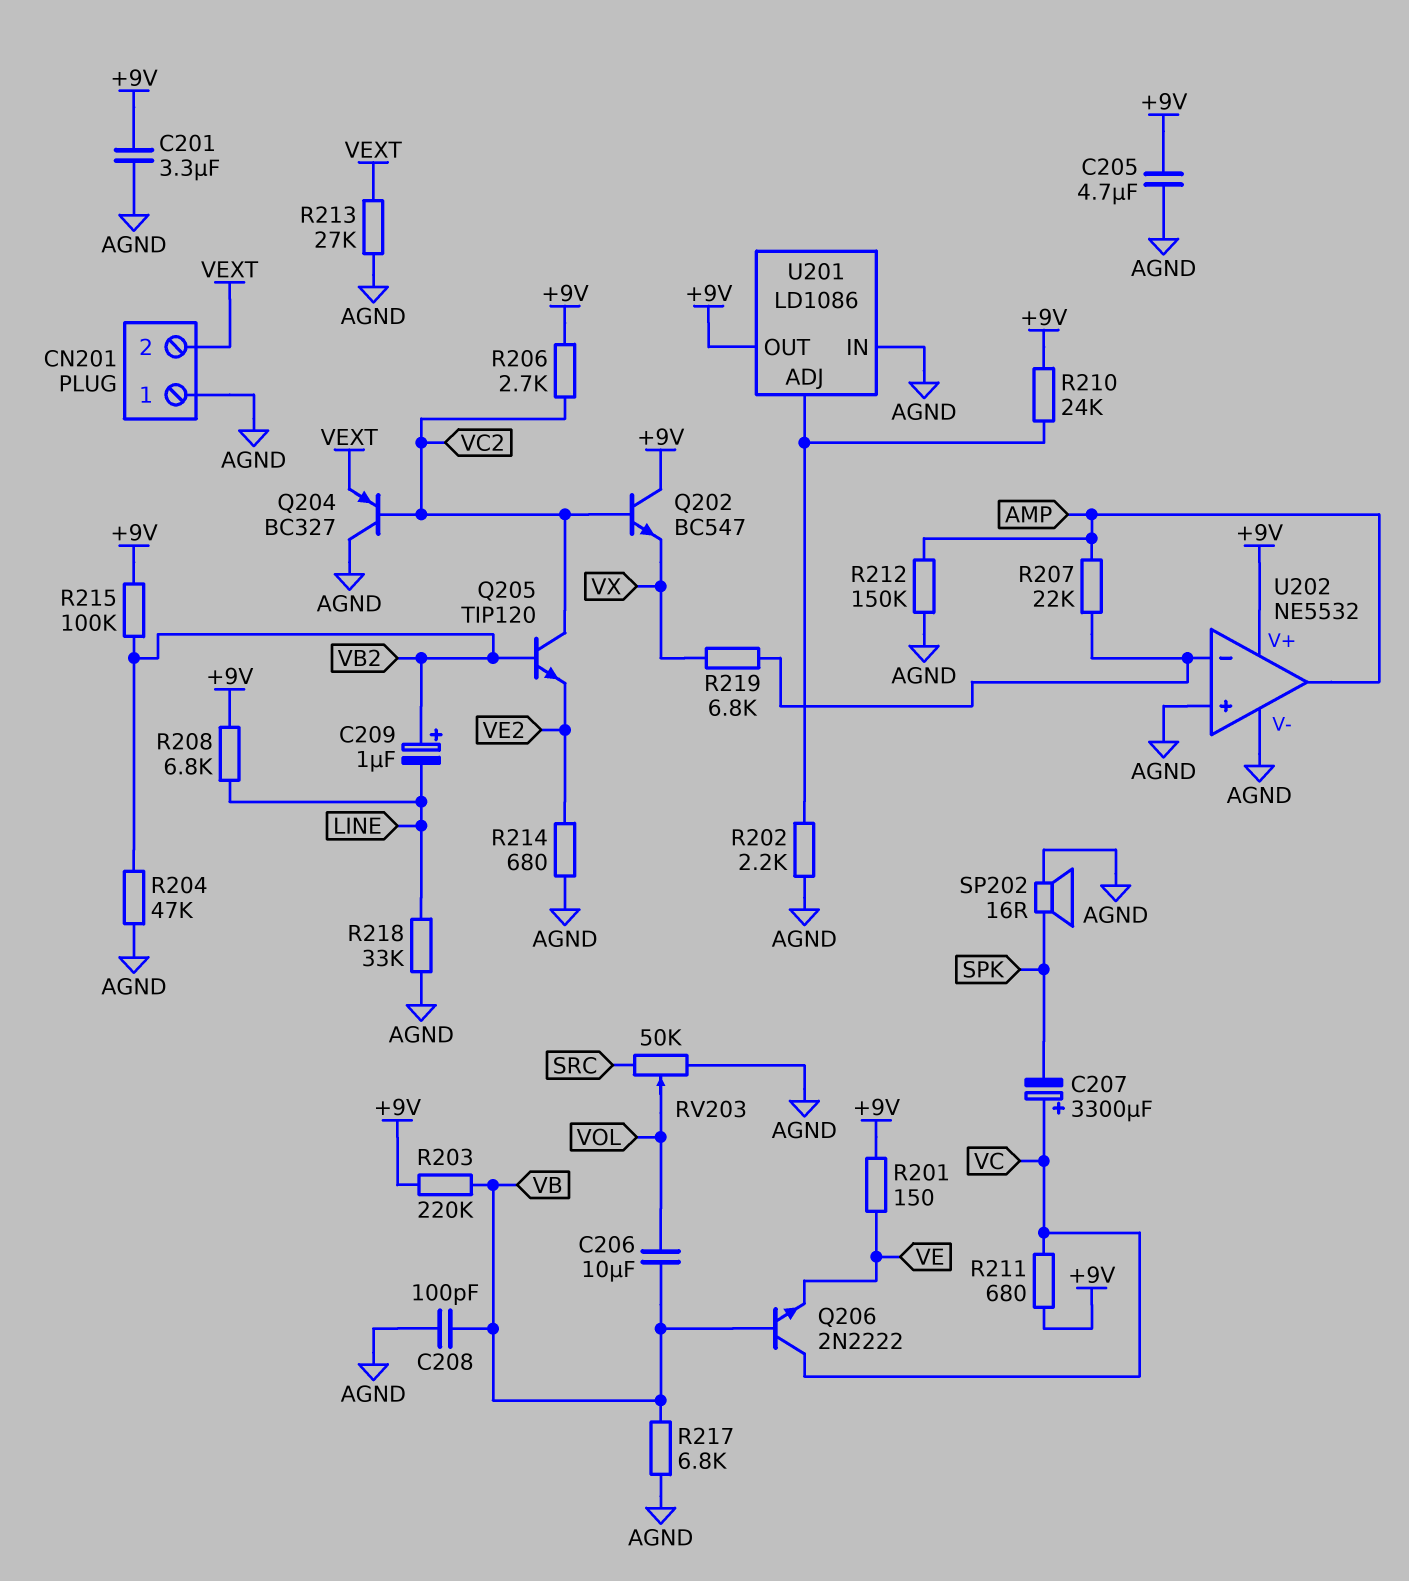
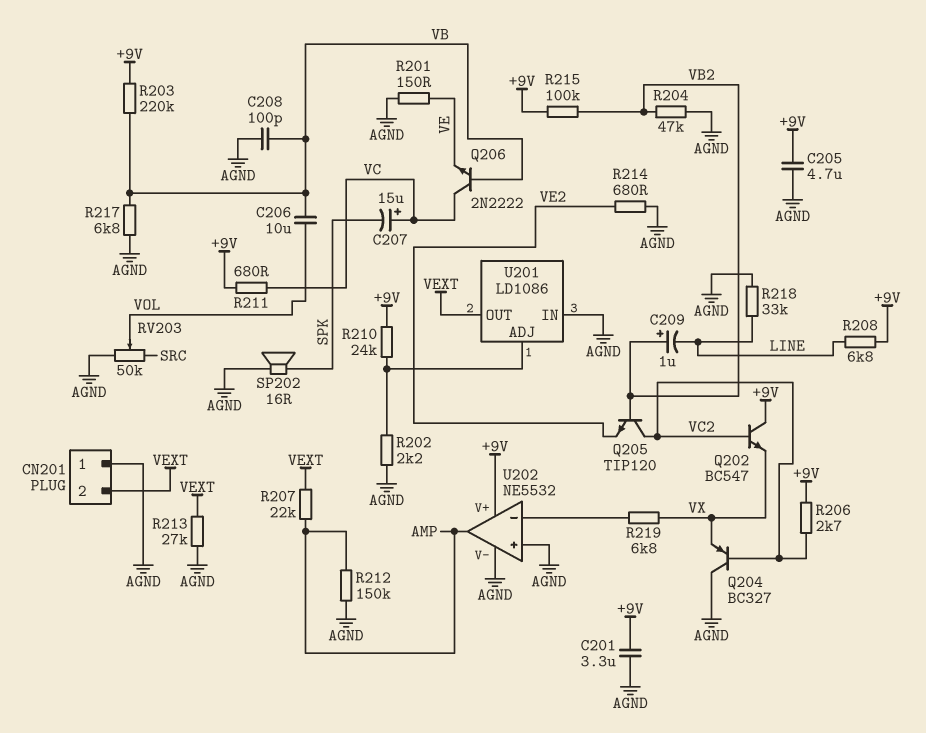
C207: 3300uF (plus VC, minus SPK) -> 15uF (plus VC, minus SPK)
Q204: PNP BC327 (B VC2, C AGND, E VEXT) -> PNP BC327 (B VC2, C AGND, E VX)
R201: 150 (+9V, VE) -> 150 (AGND, VE)
R207: 22k (AMP, U202/in-) -> 22k (AMP, VEXT)
U201 pin OUT: +9V -> VEXT

